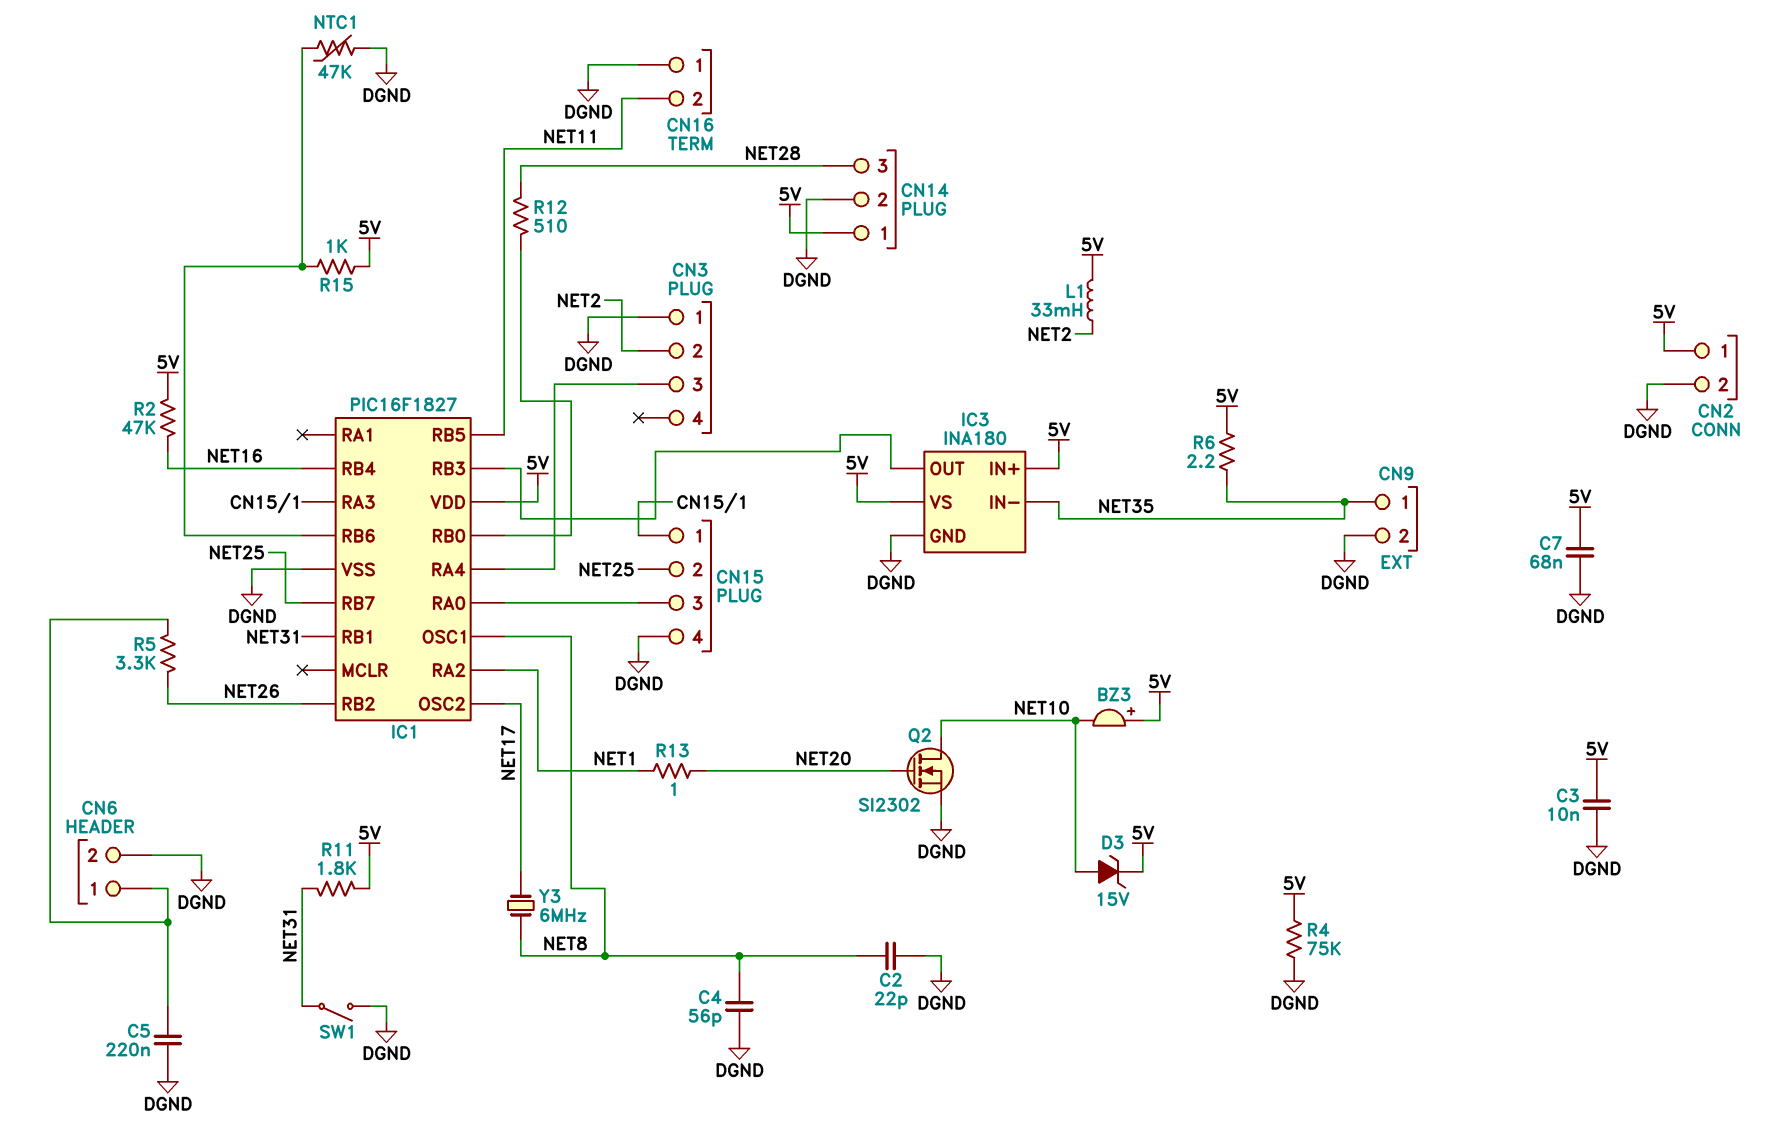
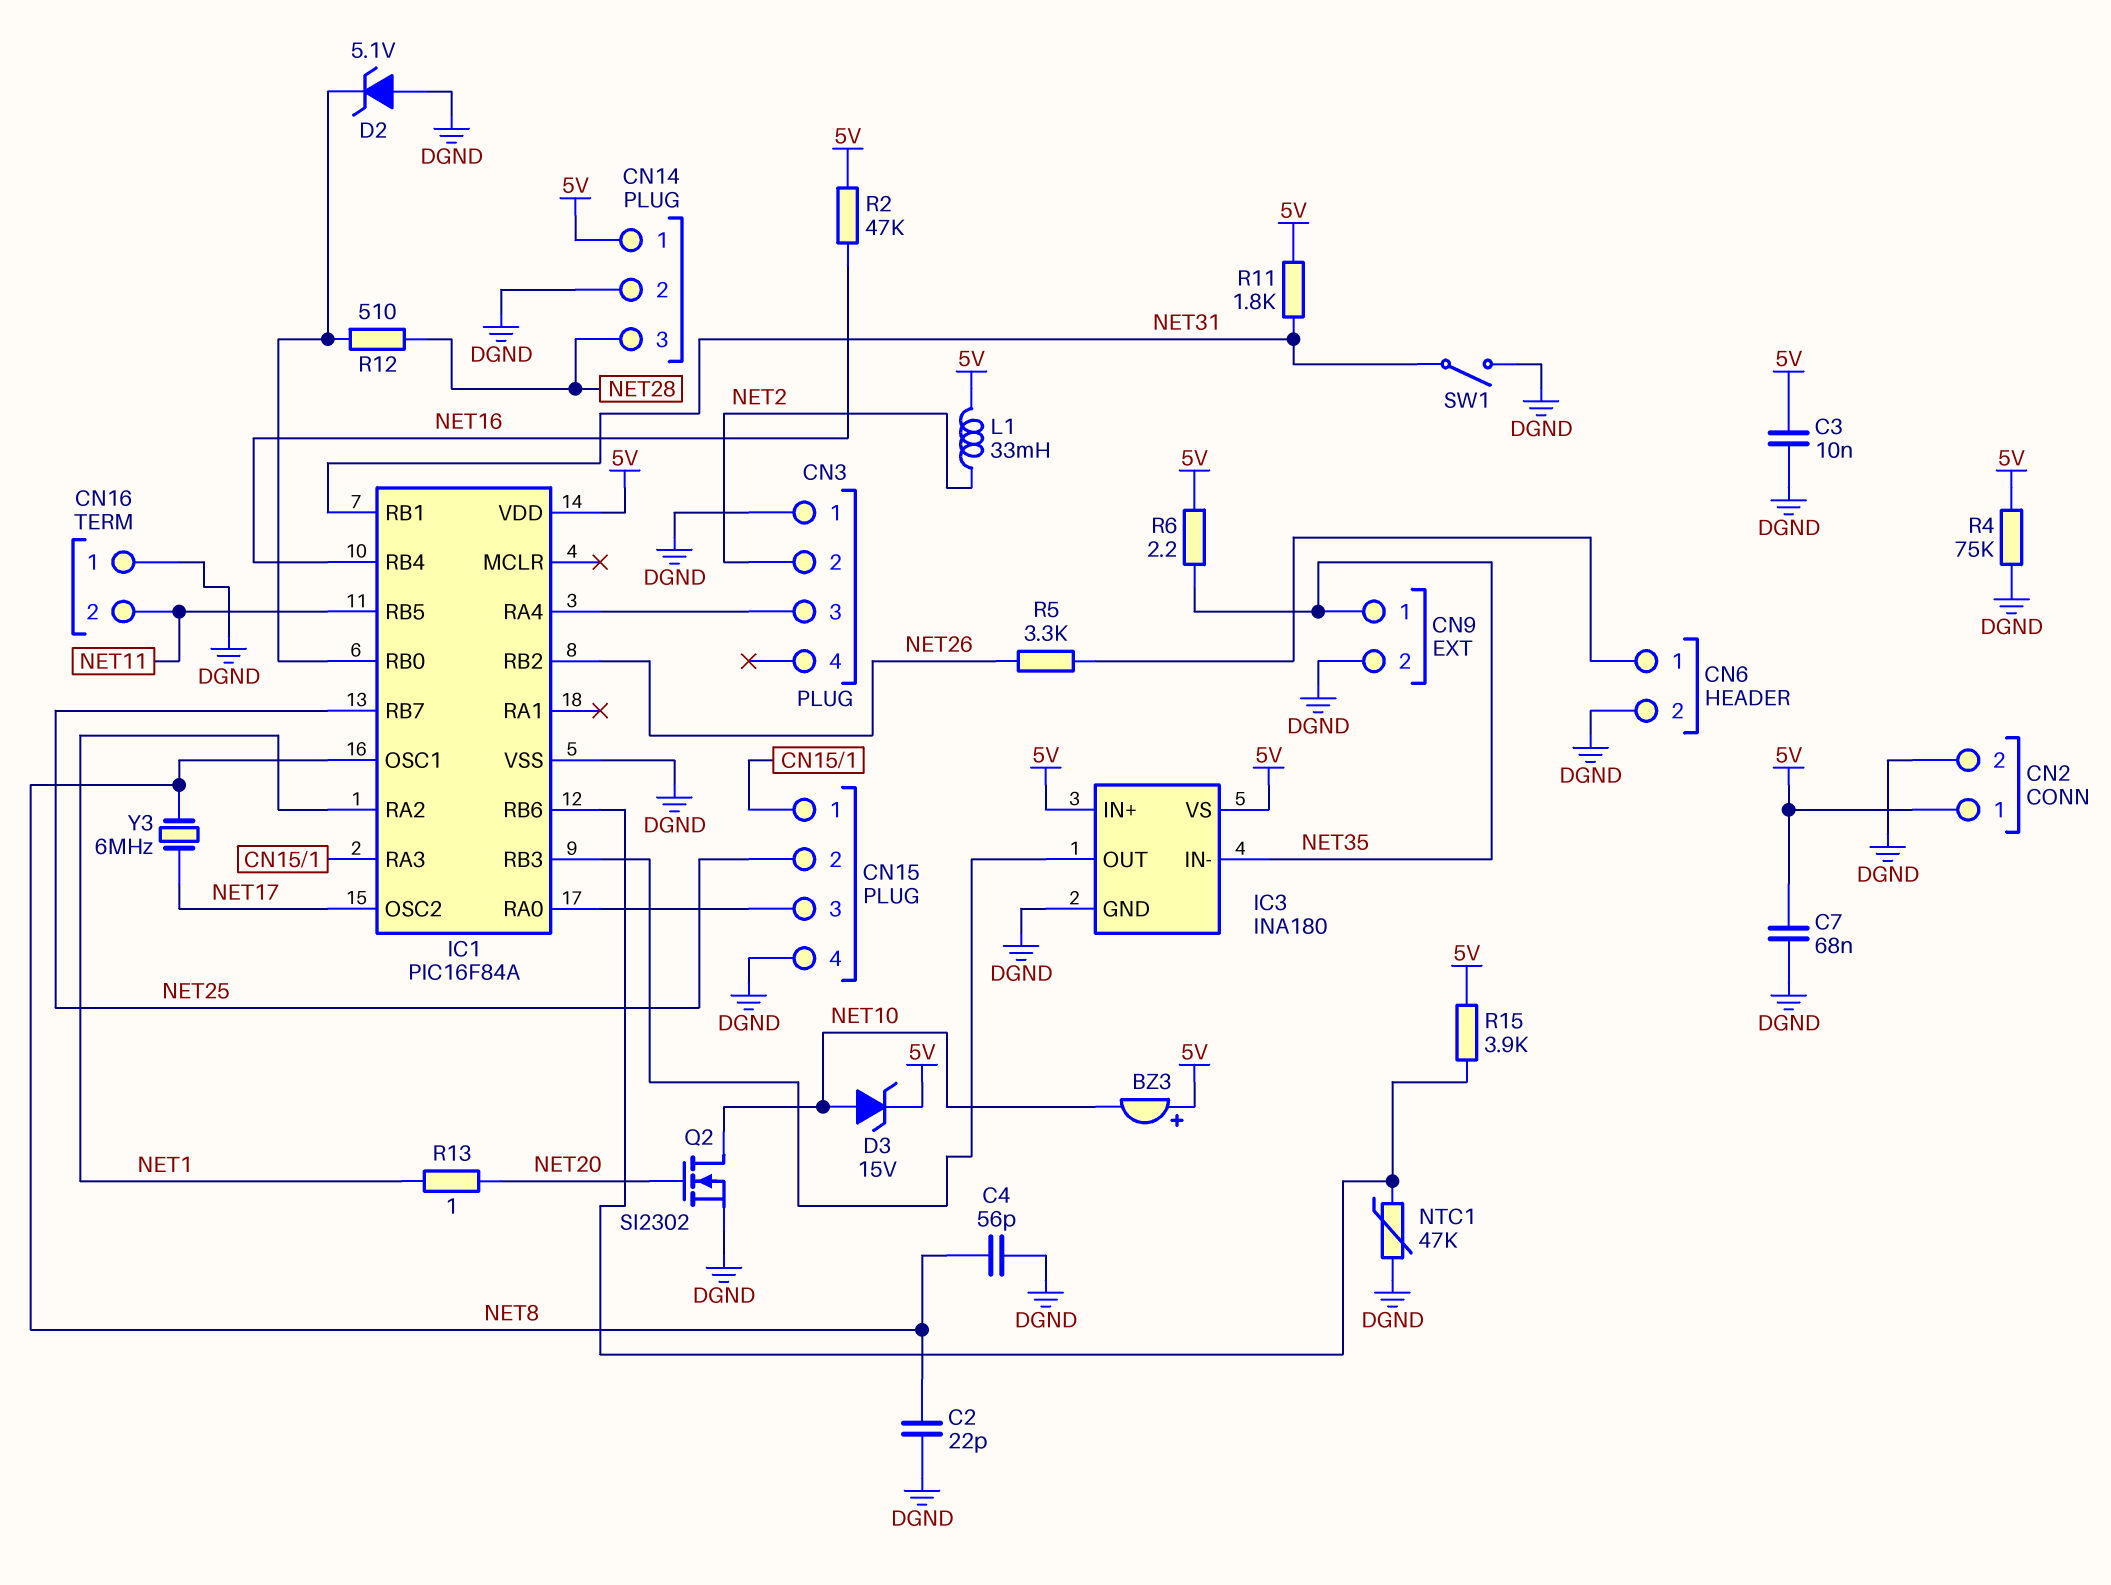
C5: 220nF (CN6/1, DGND) -> none
D2: none -> zener 5.1V (A DGND, K IC1/RB0)
IC1: PIC16F1827 -> PIC16F84A
R15: 1k (5V, IC1/RB6) -> 3.9k (5V, IC1/RB6)

